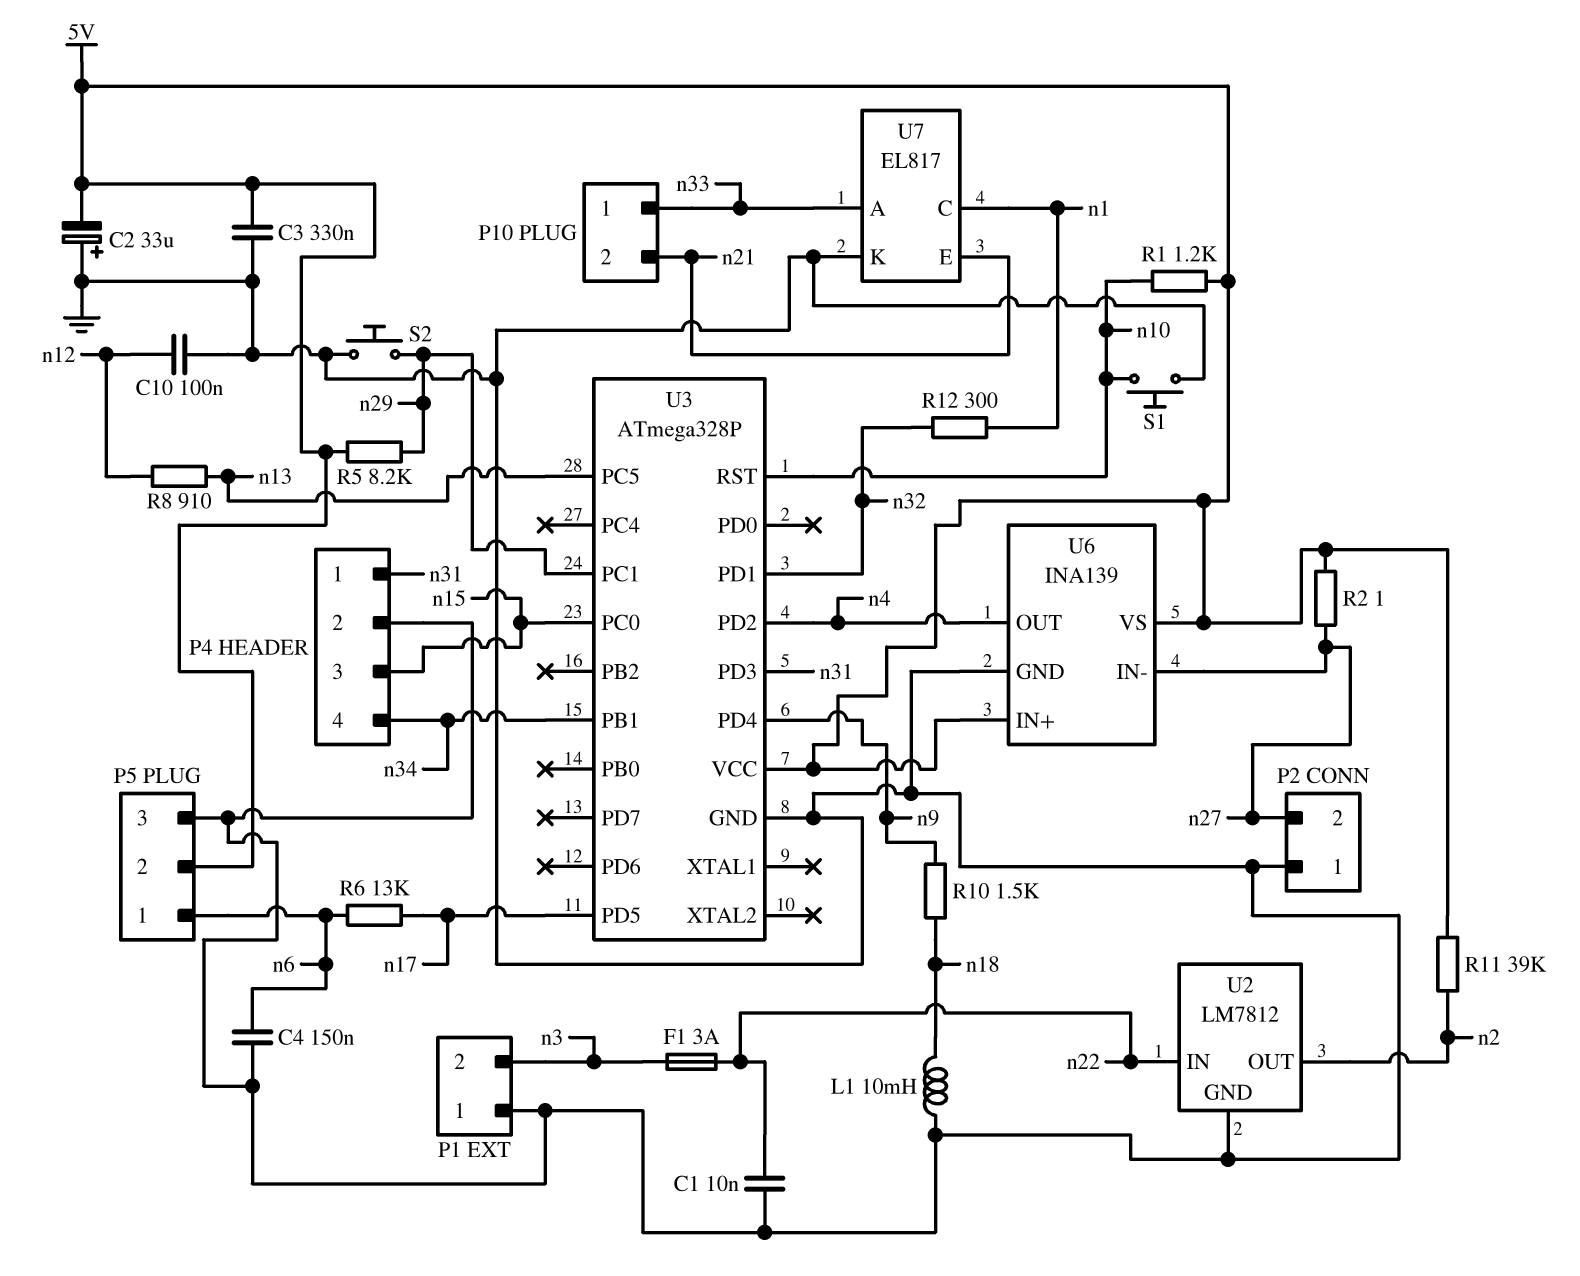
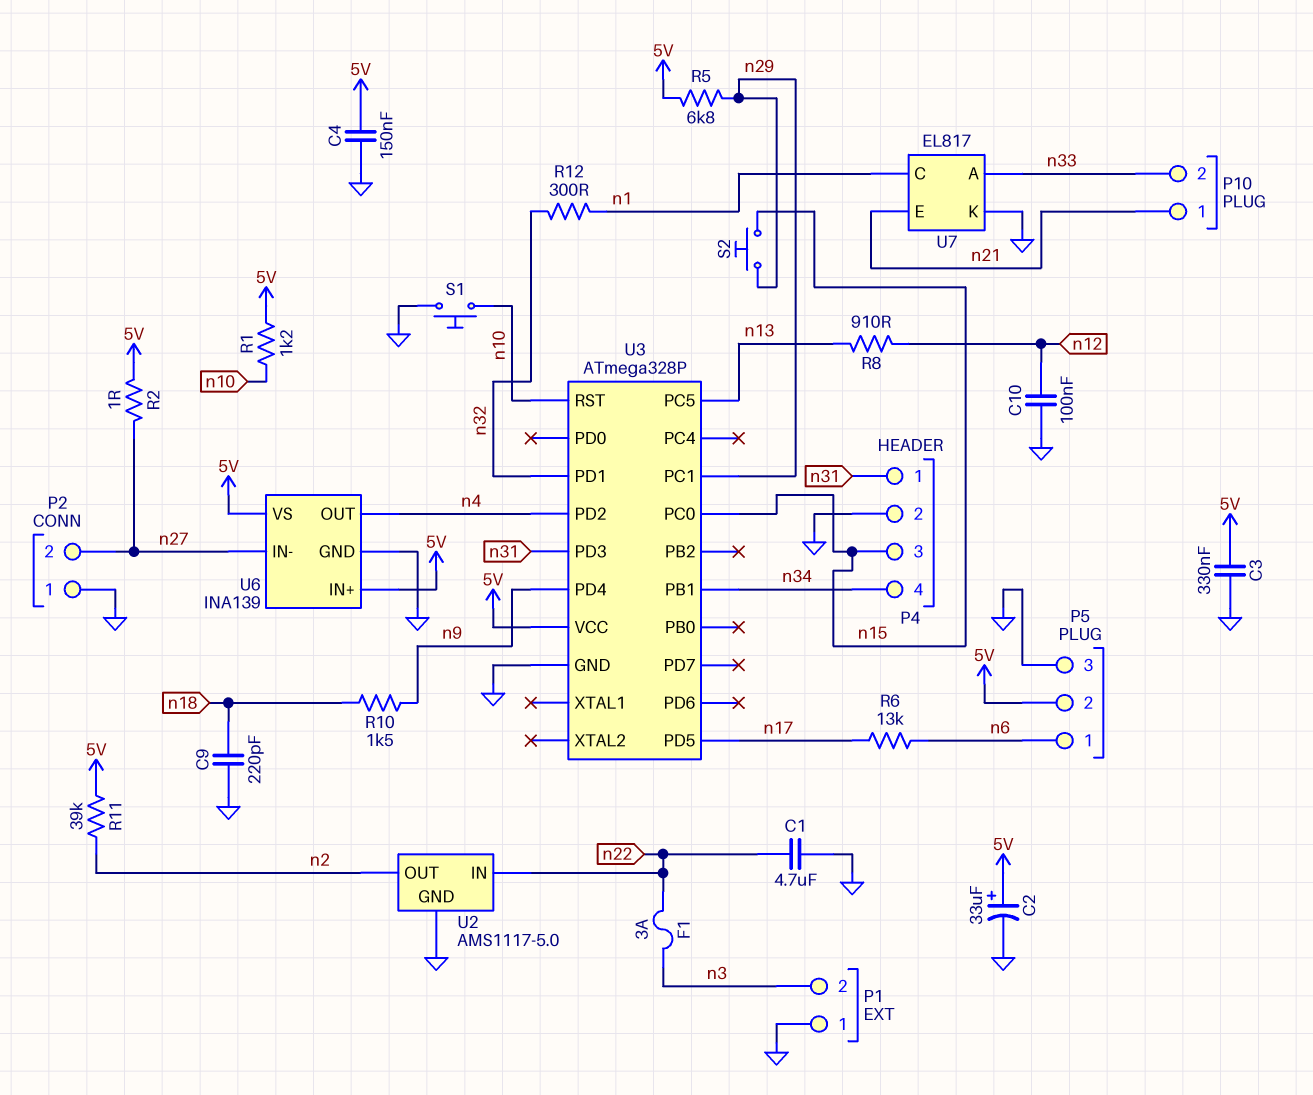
C1: 10nF (GND, n22) -> 4.7uF (GND, n22)
C2: 33uF (plus GND, minus 5V) -> 33uF (plus 5V, minus GND)
C4: 150nF (GND, n6) -> 150nF (5V, GND)
C9: none -> 220pF (GND, n18)
L1: 10mH (GND, n18) -> none
P10 pin 1: n33 -> n21
P10 pin 2: n21 -> n33
R5: 8.2k (5V, n29) -> 6.8k (5V, n29)
S2: button (GND, n29) -> button (n15, n29)
U2: LM7812 -> AMS1117-5.0

